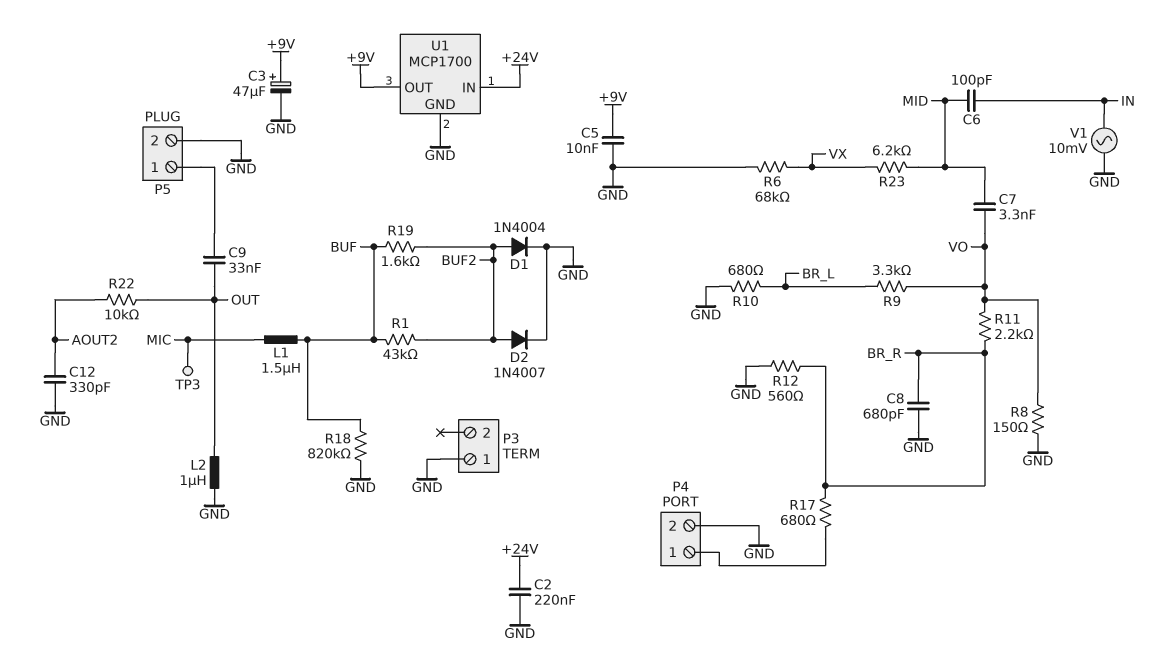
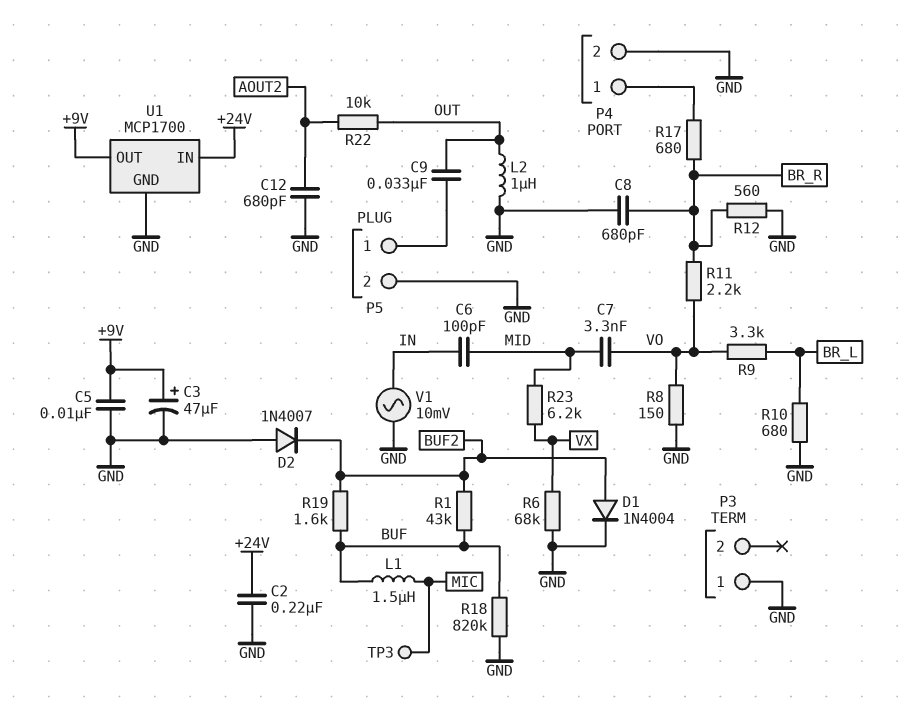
C12: 330pF (AOUT2, GND) -> 680pF (AOUT2, GND)
D2: diode 1N4007 (A BUF2, K GND) -> diode 1N4007 (A GND, K BUF2)

